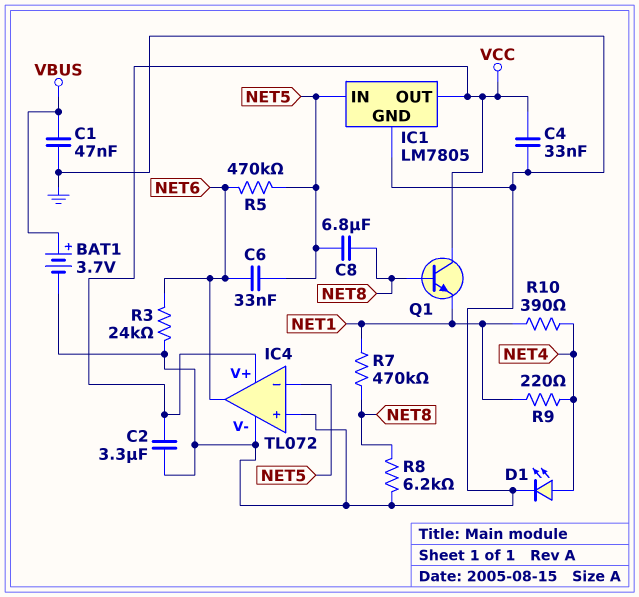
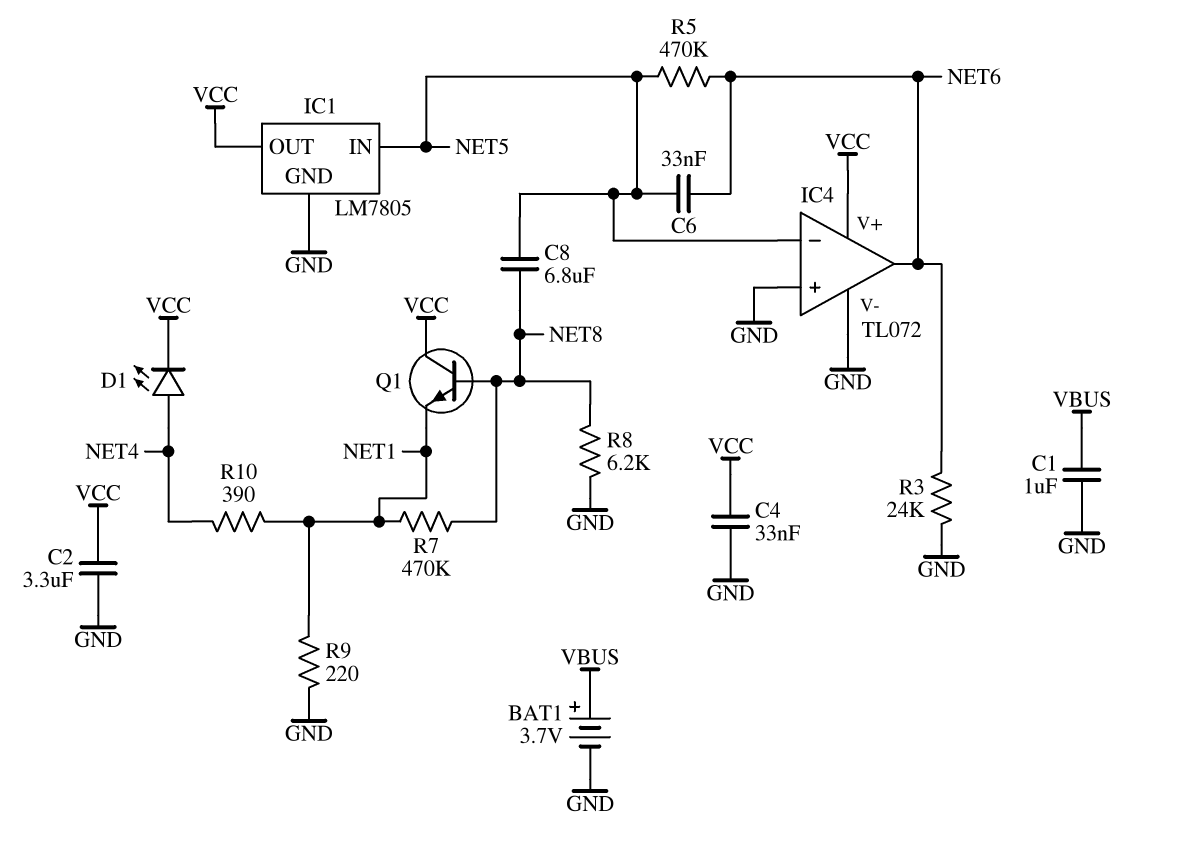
C1: 47nF (GND, VBUS) -> 1uF (GND, VBUS)
D1: LED (A NET4, K GND) -> LED (A NET4, K VCC)
R9: 220 (NET1, NET4) -> 220 (GND, NET1)

